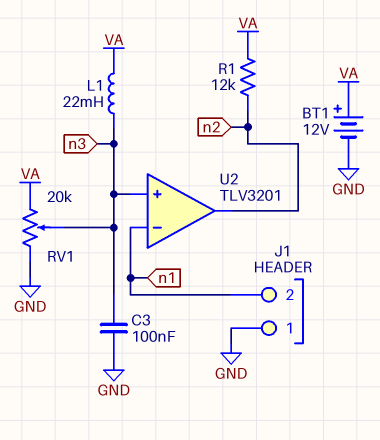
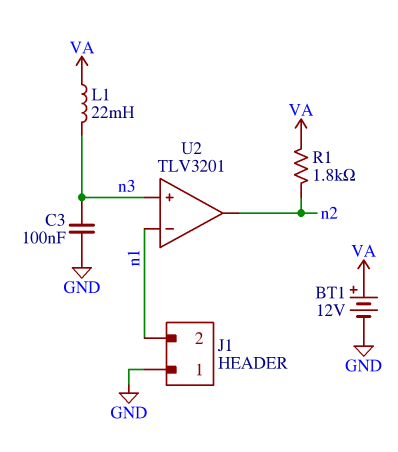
R1: 12k (VA, n2) -> 1.8k (VA, n2)
RV1: 20k (GND, VA, wiper n3) -> none

